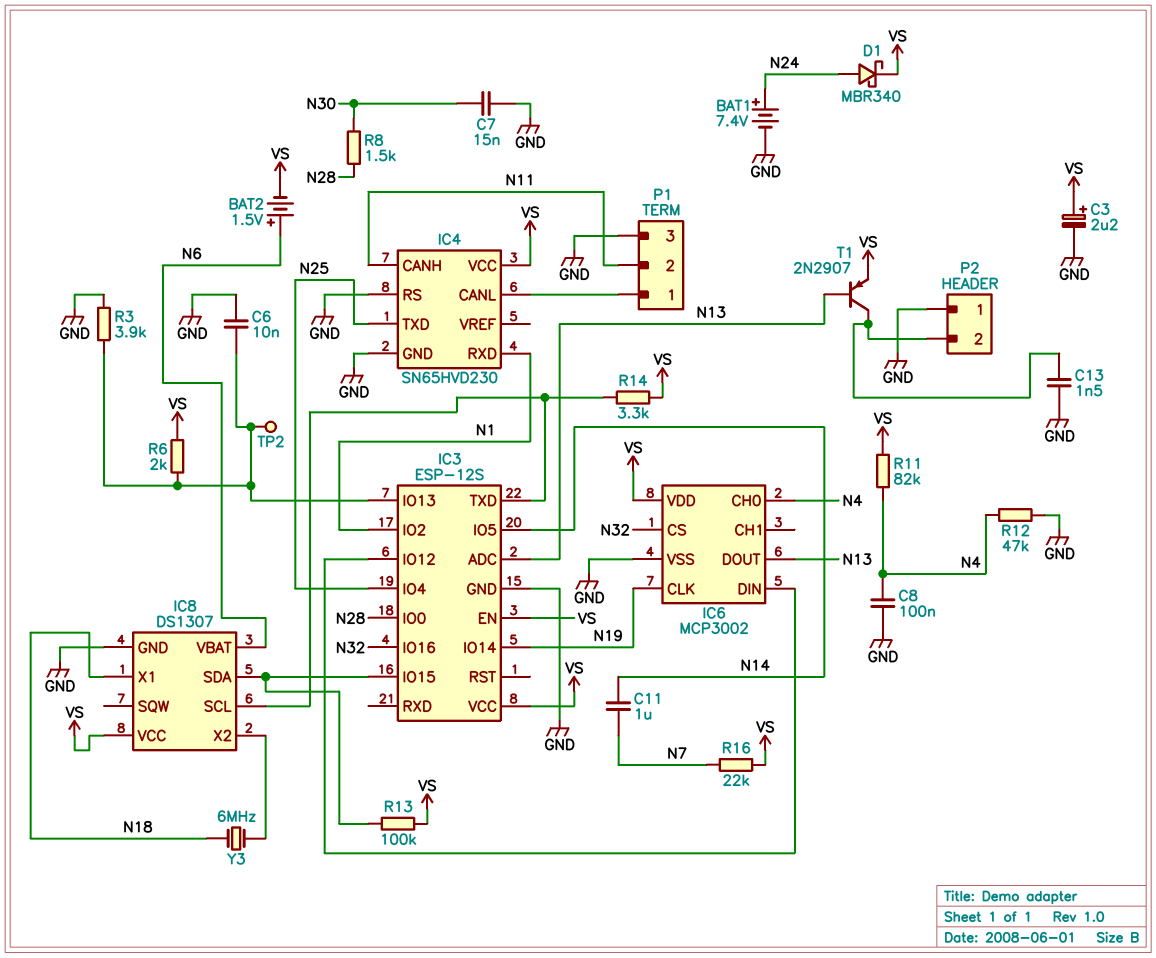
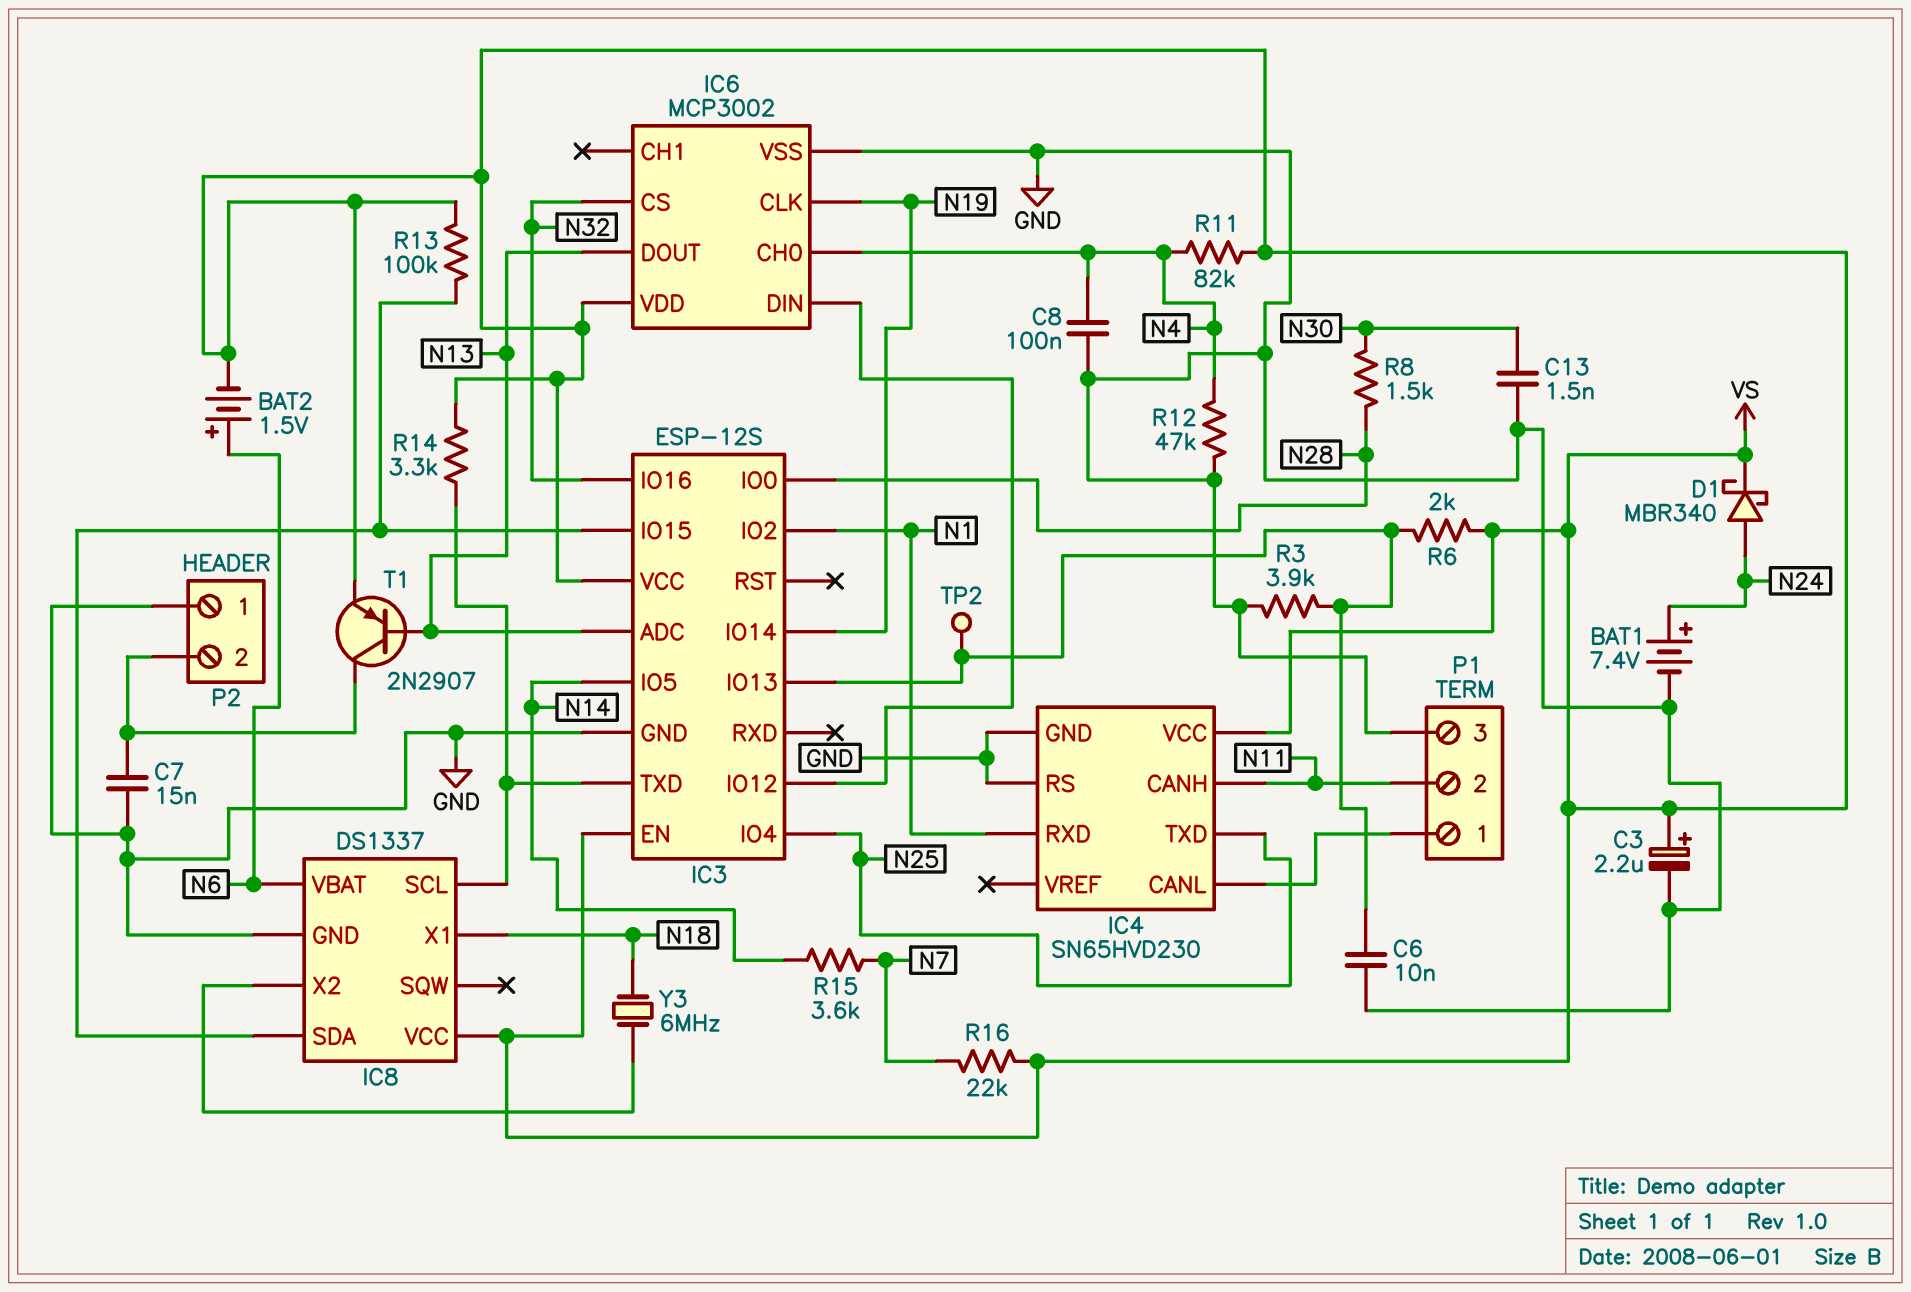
C7: 15nF (GND, N30) -> 15nF (GND, P2/2)
C11: 1uF (N7, N14) -> none
C13: 1.5nF (GND, P2/2) -> 1.5nF (GND, N30)
IC8: DS1307 -> DS1337
R15: none -> 3.6k (N7, N14)

